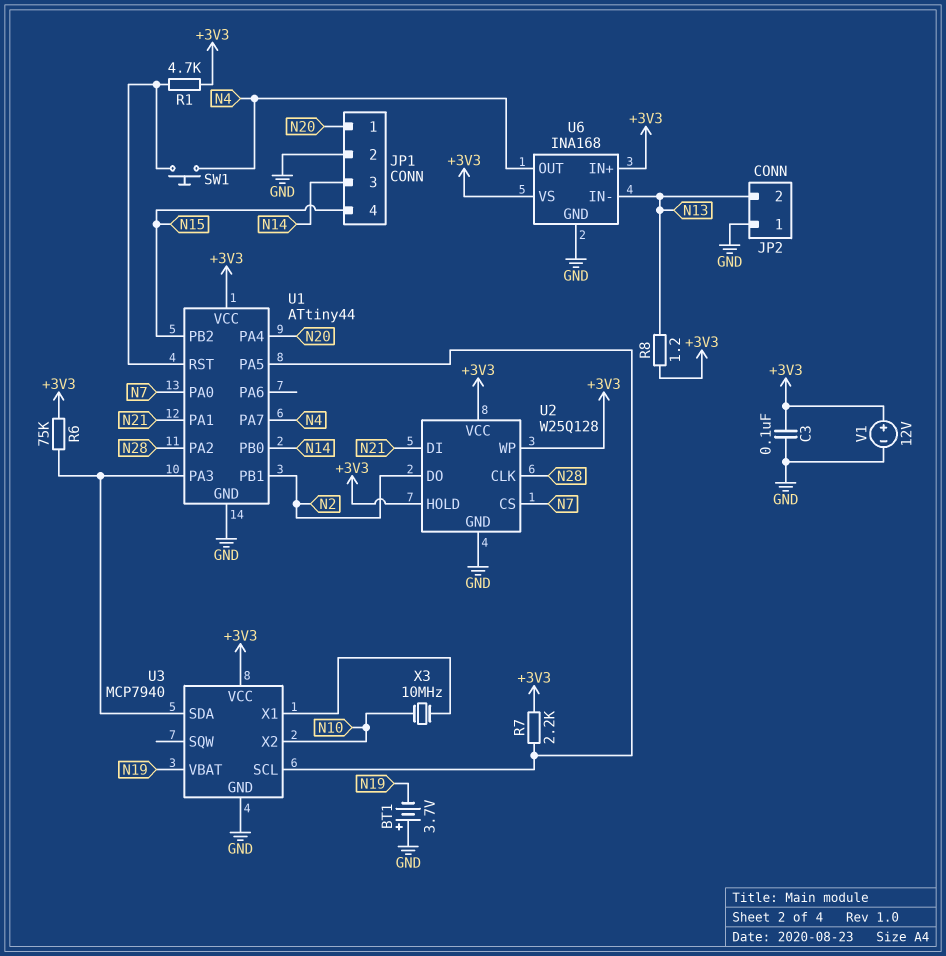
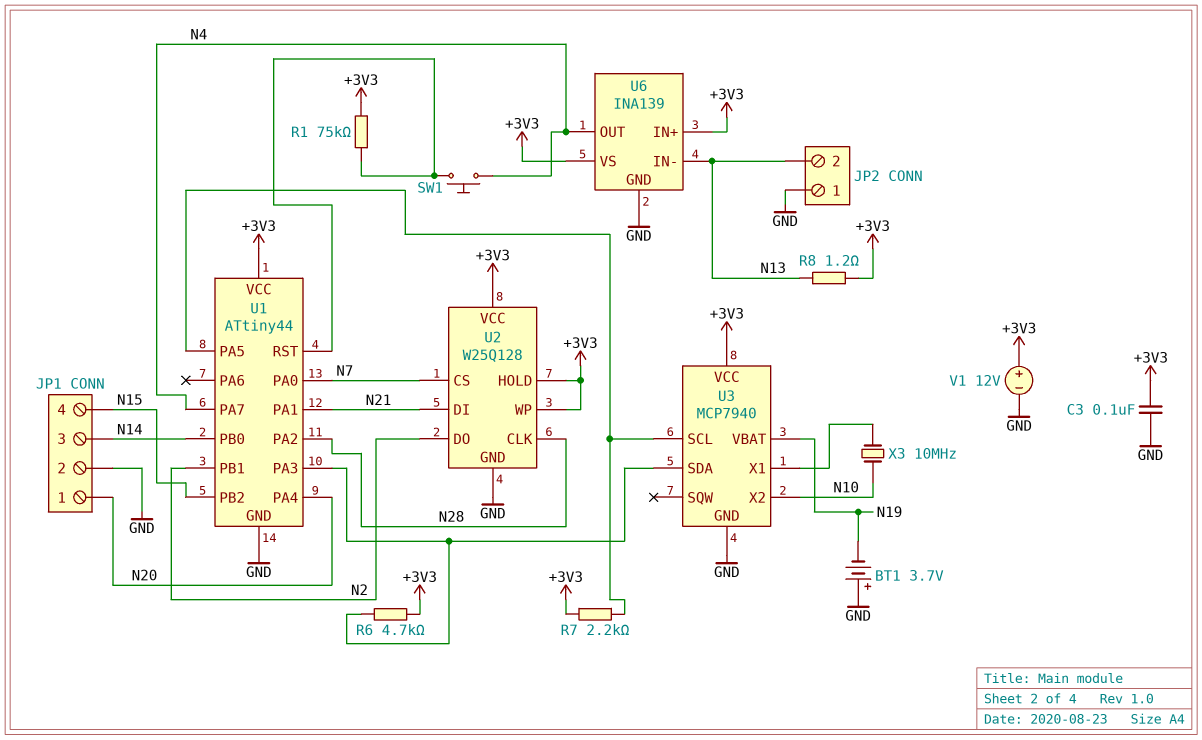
R1: 4.7k (+3V3, U1/RST) -> 75k (+3V3, U1/RST)
R6: 75k (+3V3, U1/PA3) -> 4.7k (+3V3, U1/PA3)
U6: INA168 -> INA139

